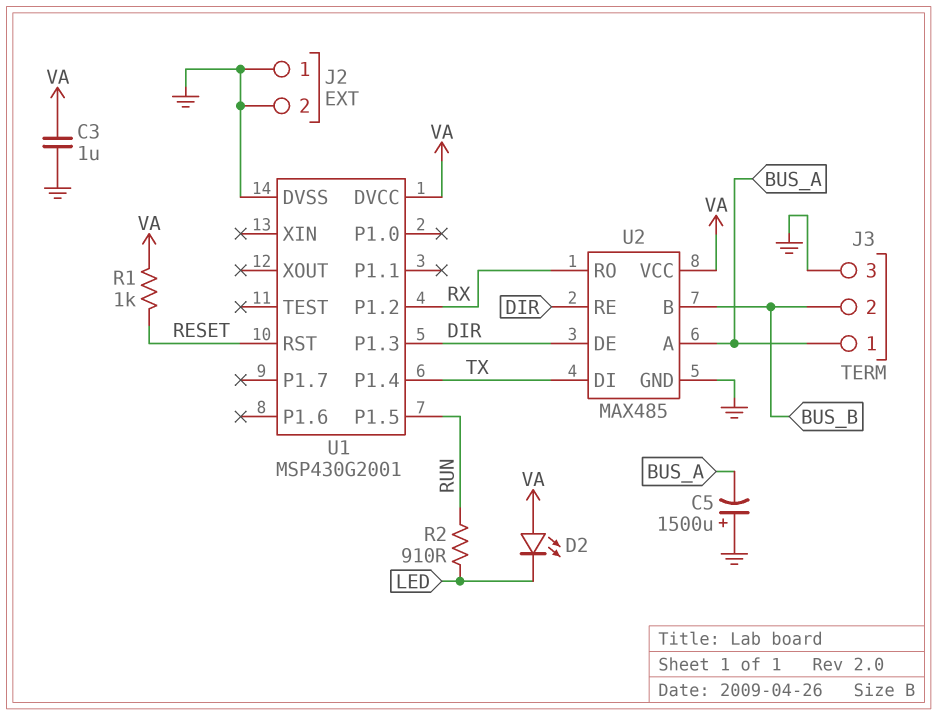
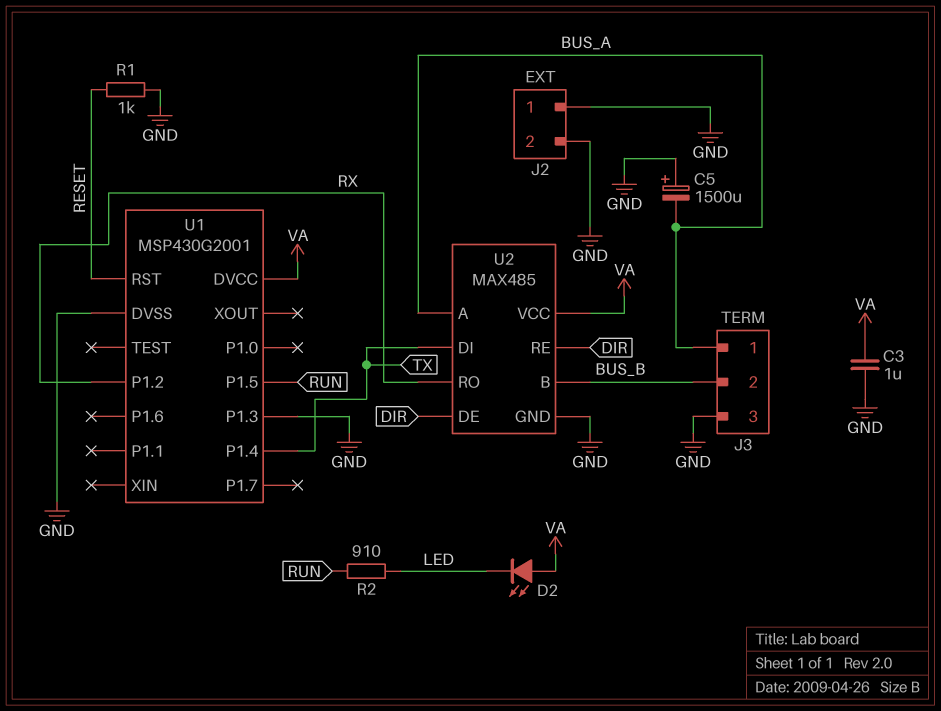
R1: 1k (RESET, VA) -> 1k (GND, RESET)
U1 pin P1.3: DIR -> GND

